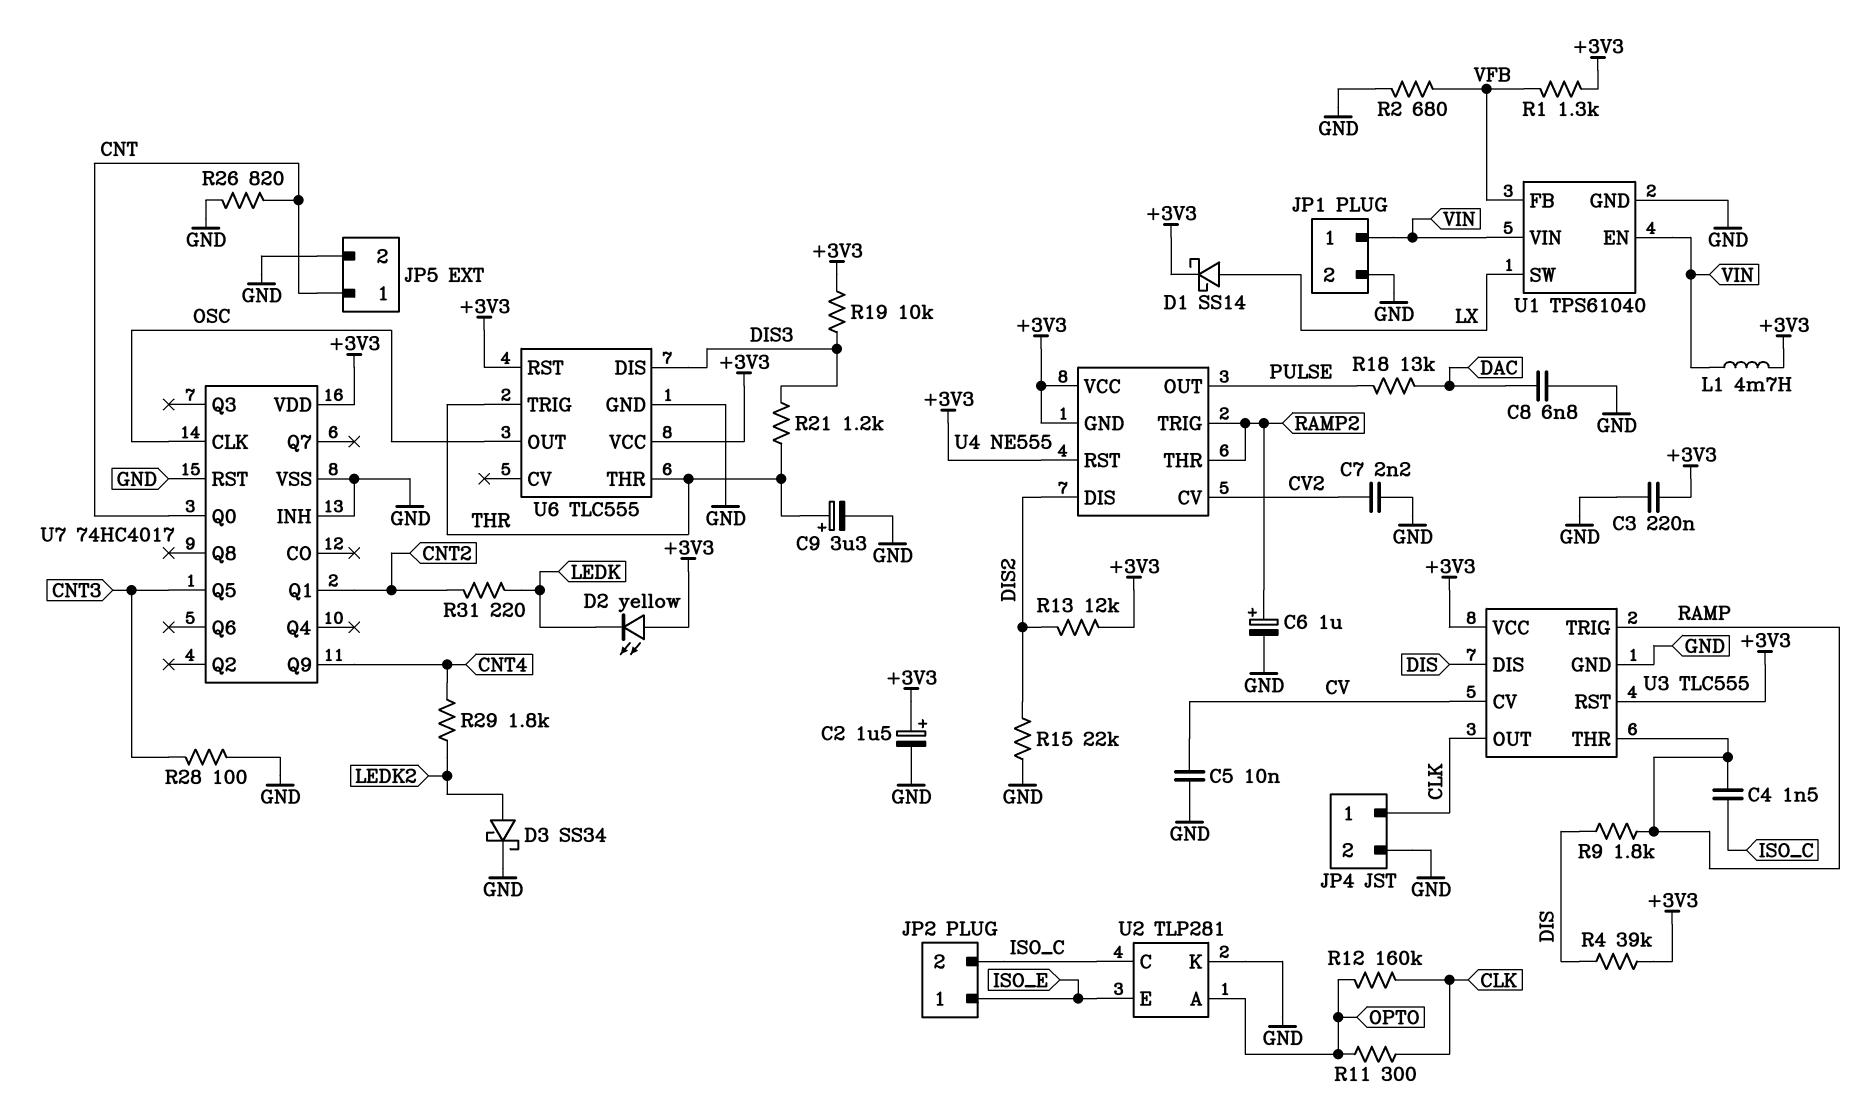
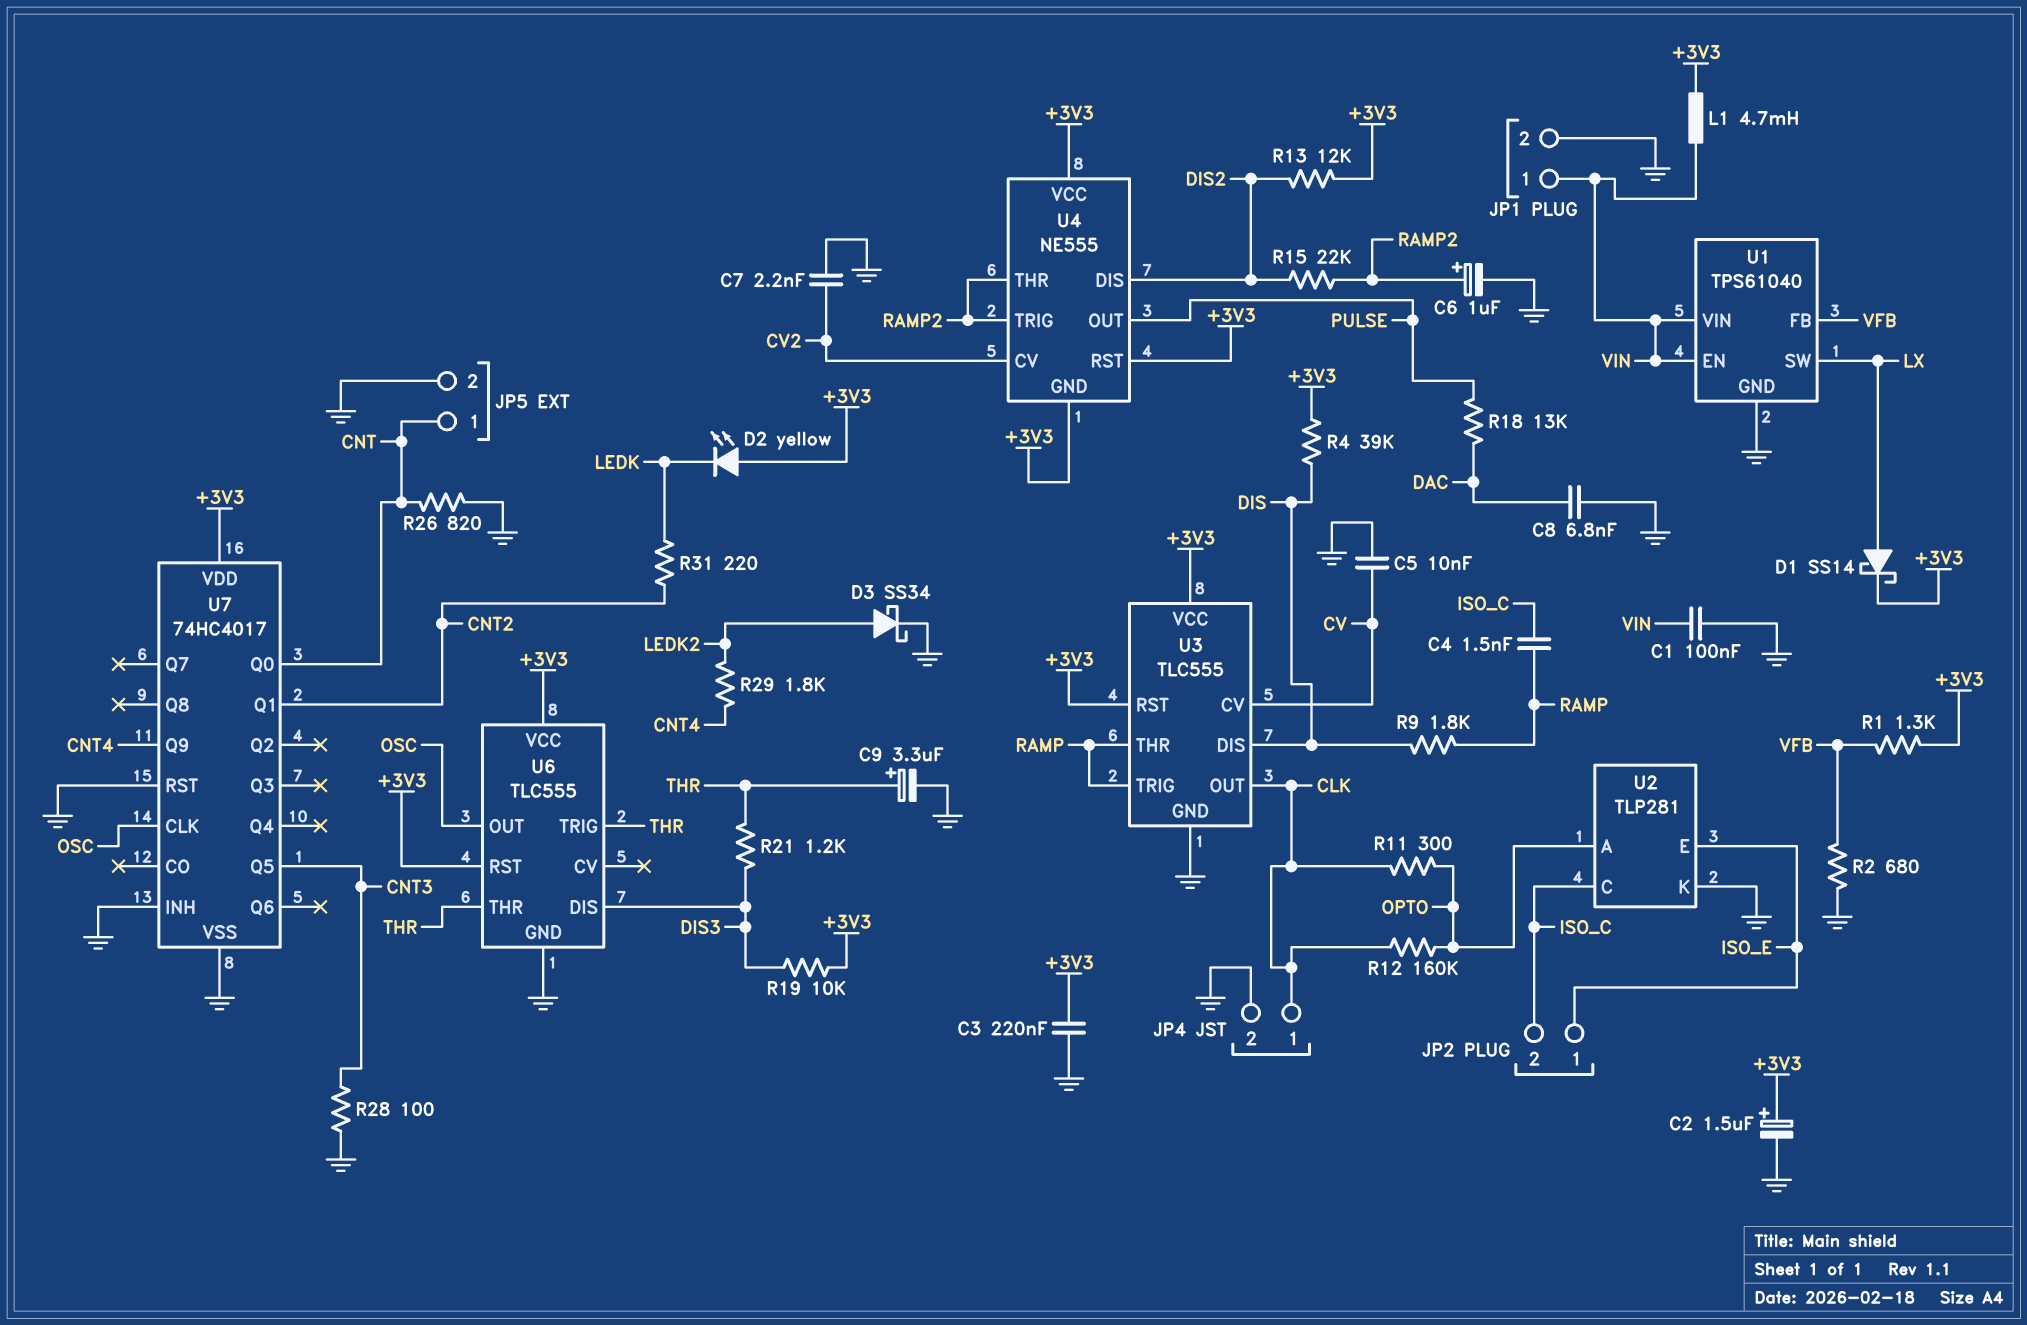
C1: none -> 100nF (GND, VIN)
R15: 22k (DIS2, GND) -> 22k (DIS2, RAMP2)

